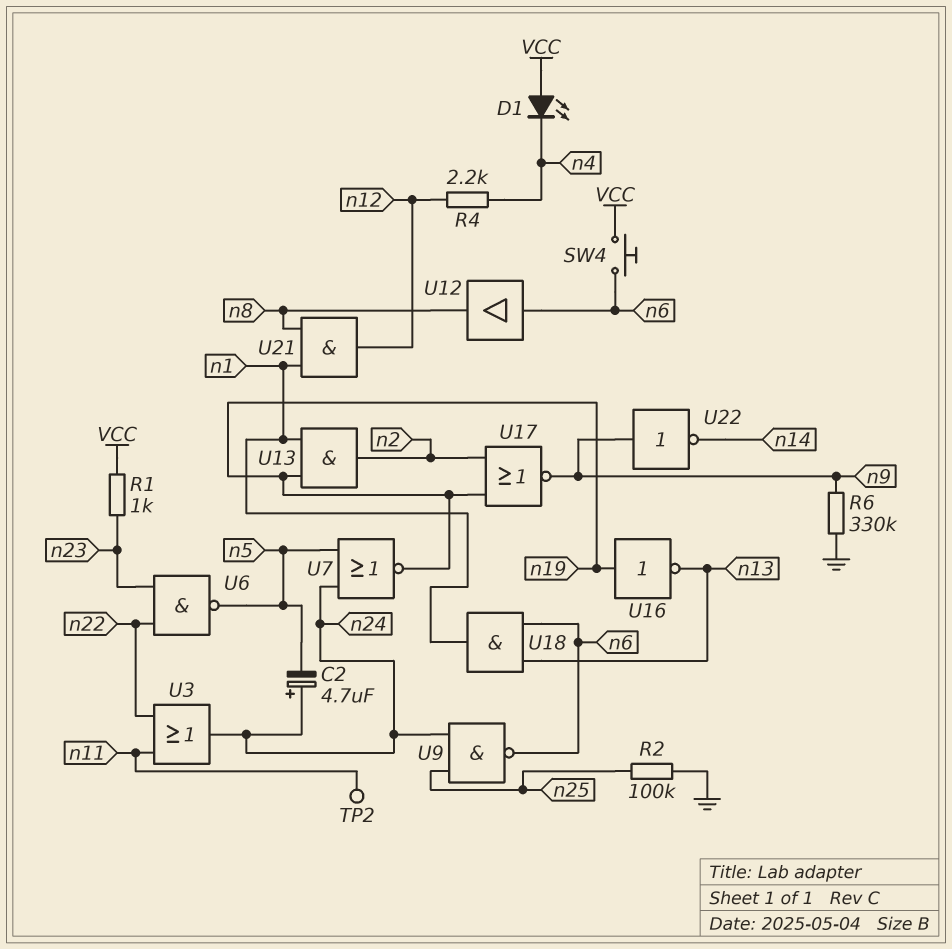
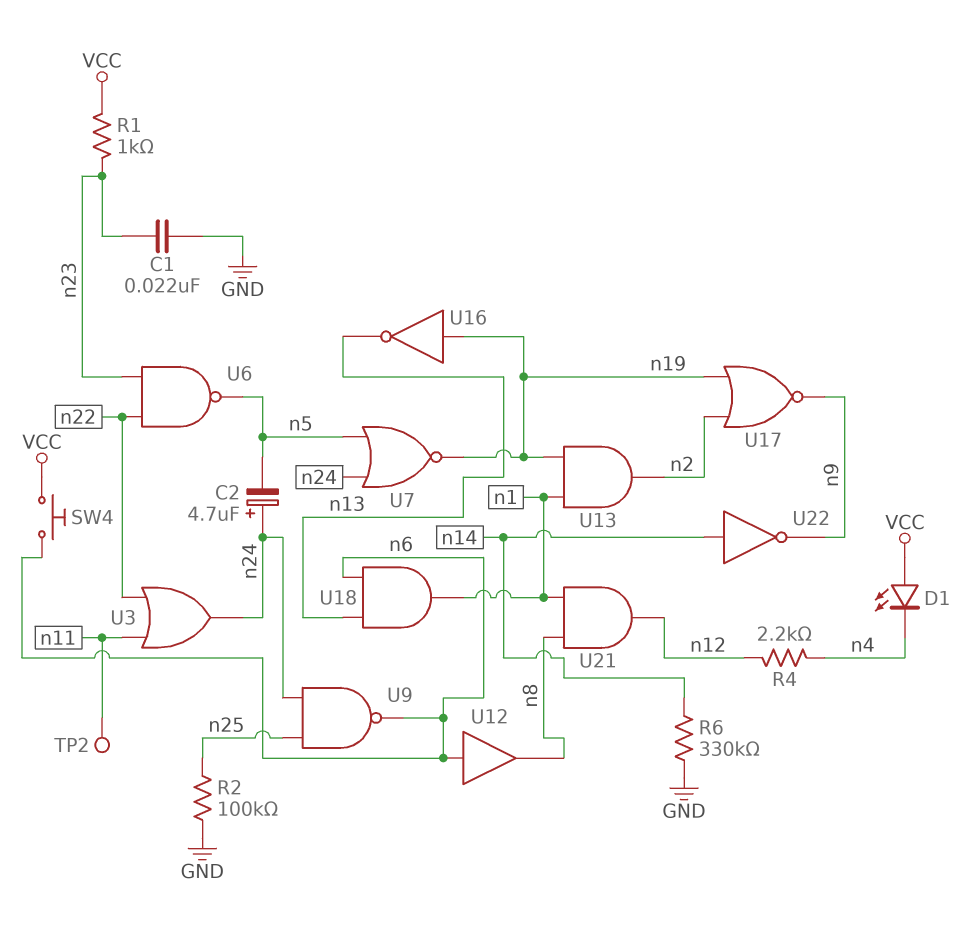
C1: none -> 22nF (GND, n23)
R6: 330k (GND, n9) -> 330k (GND, n14)
U22: NOT (in n9, out n14) -> NOT (in n14, out n9)

